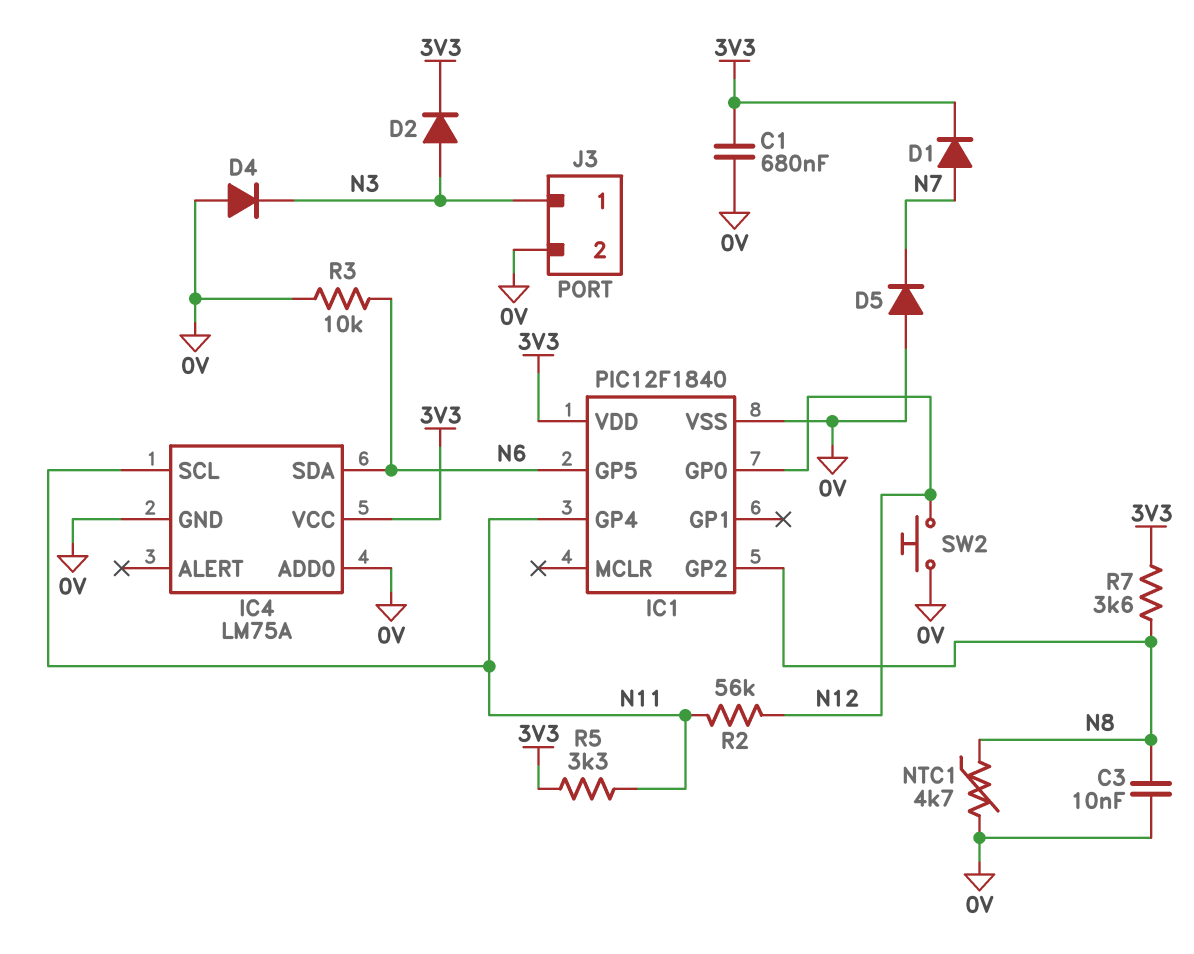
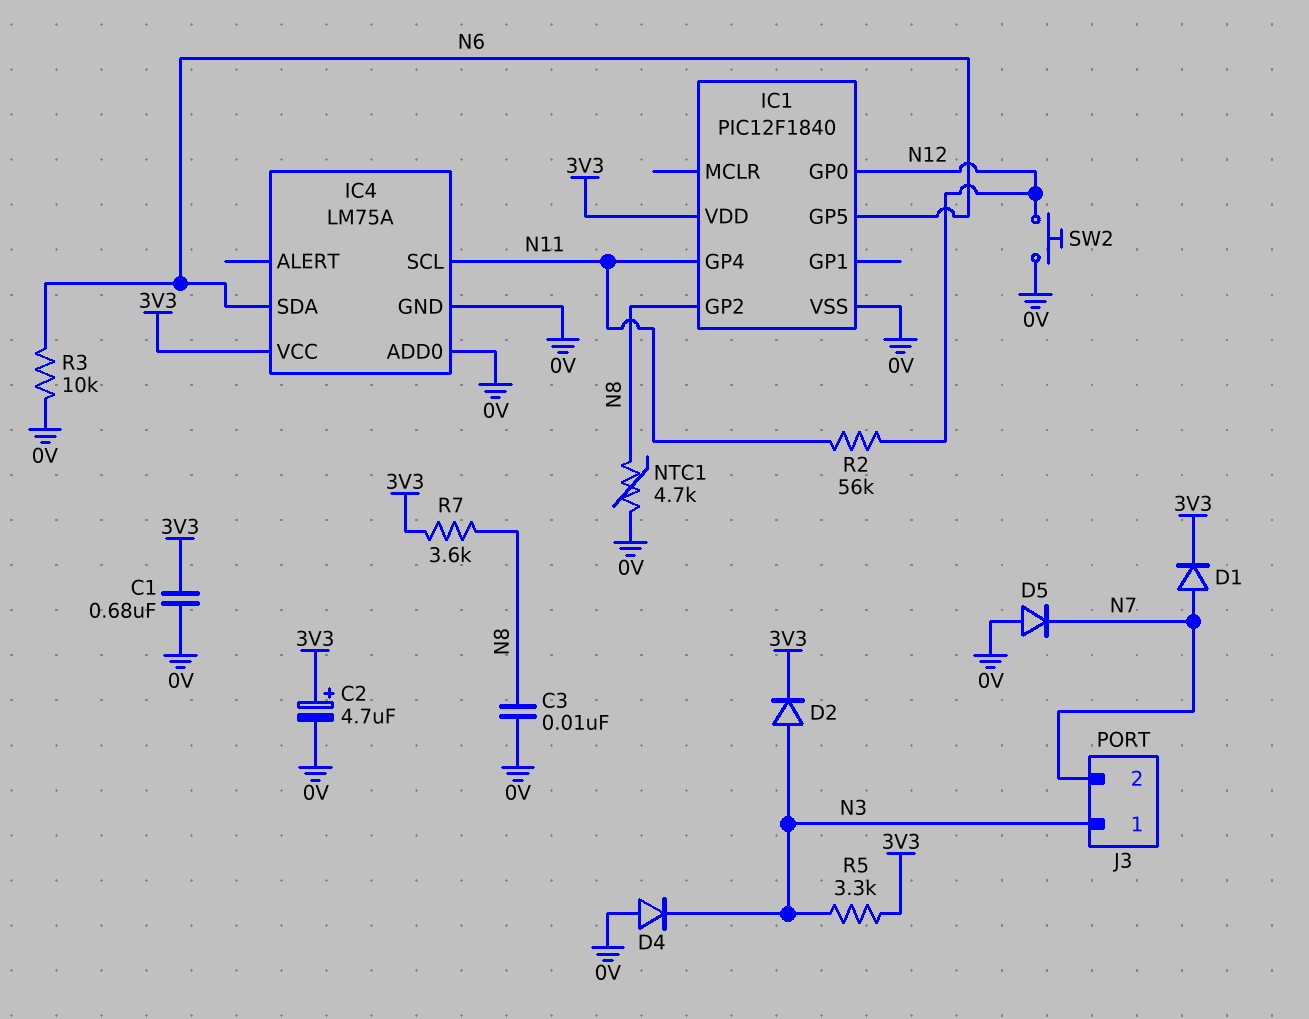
C2: none -> 4.7uF (plus 3V3, minus 0V)
J3 pin 2: 0V -> N7
R5: 3.3k (3V3, N11) -> 3.3k (3V3, N3)

